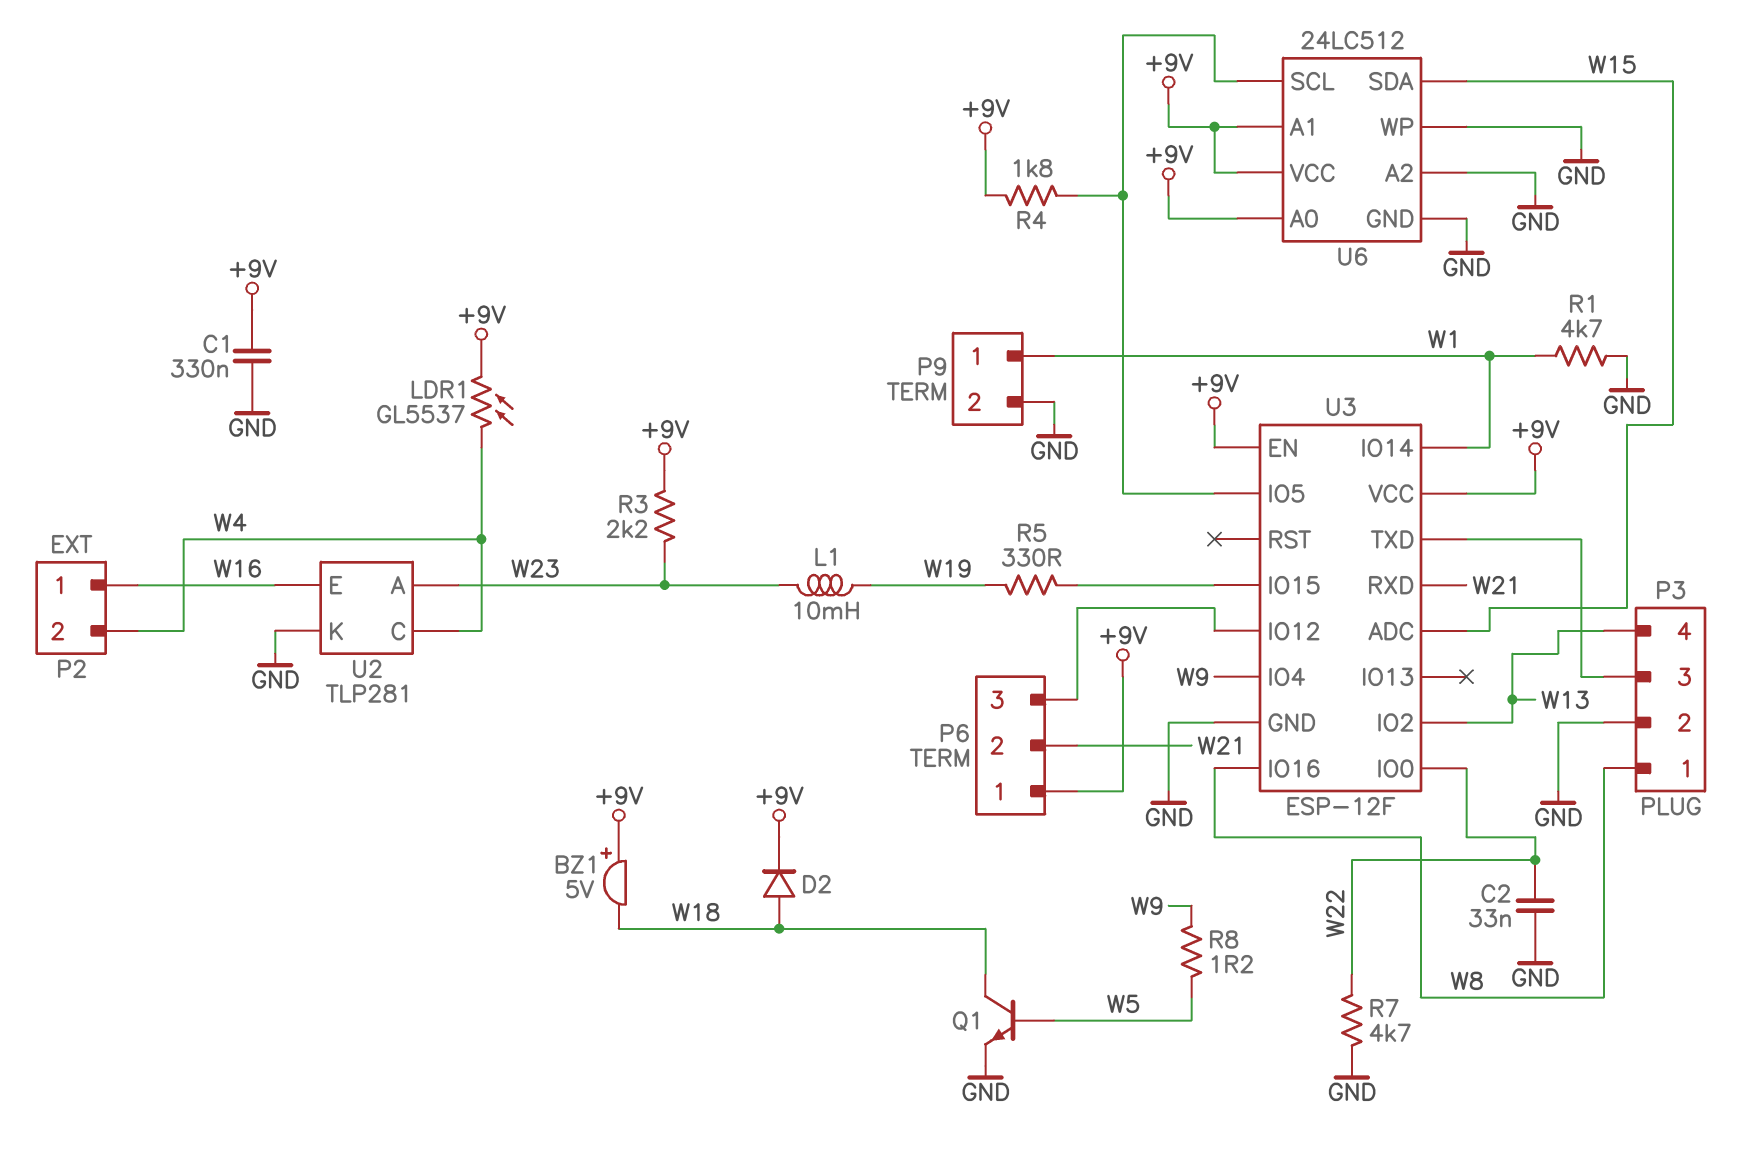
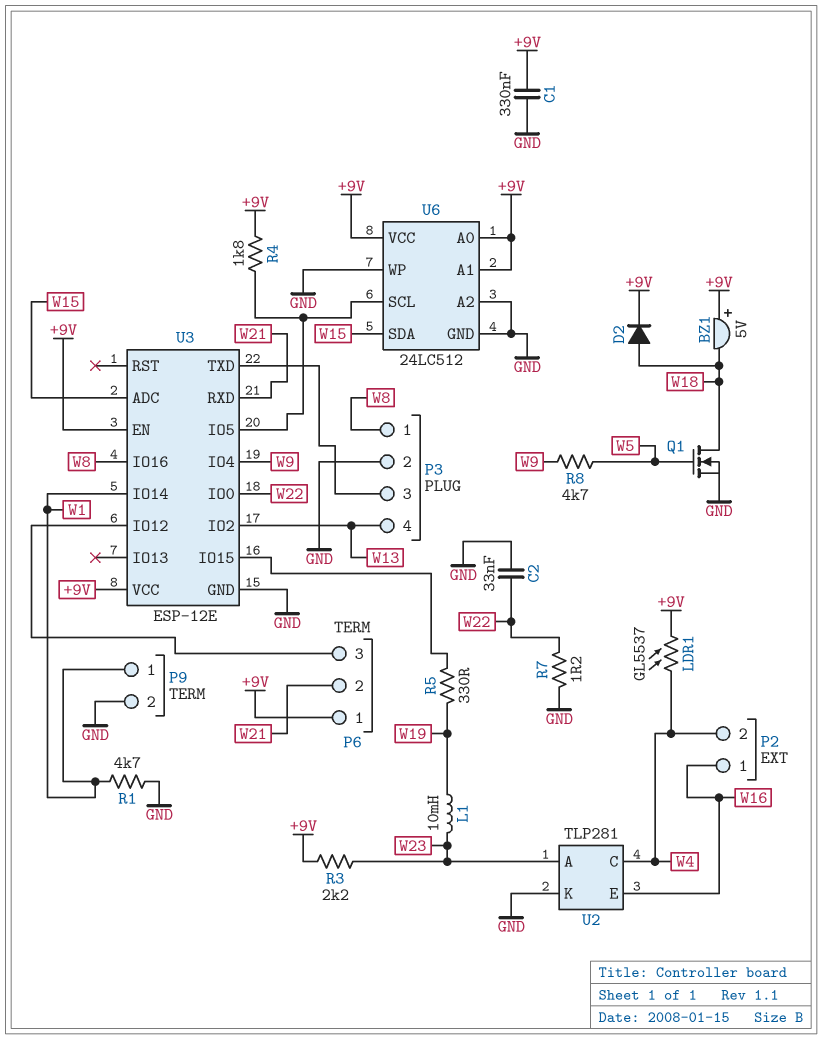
Q1: NPN (B W5, C W18, E GND) -> NMOS (G W5, D W18, S GND)
R7: 4.7k (GND, W22) -> 1.2 (GND, W22)
R8: 1.2 (W5, W9) -> 4.7k (W5, W9)
U3: ESP-12F -> ESP-12E

